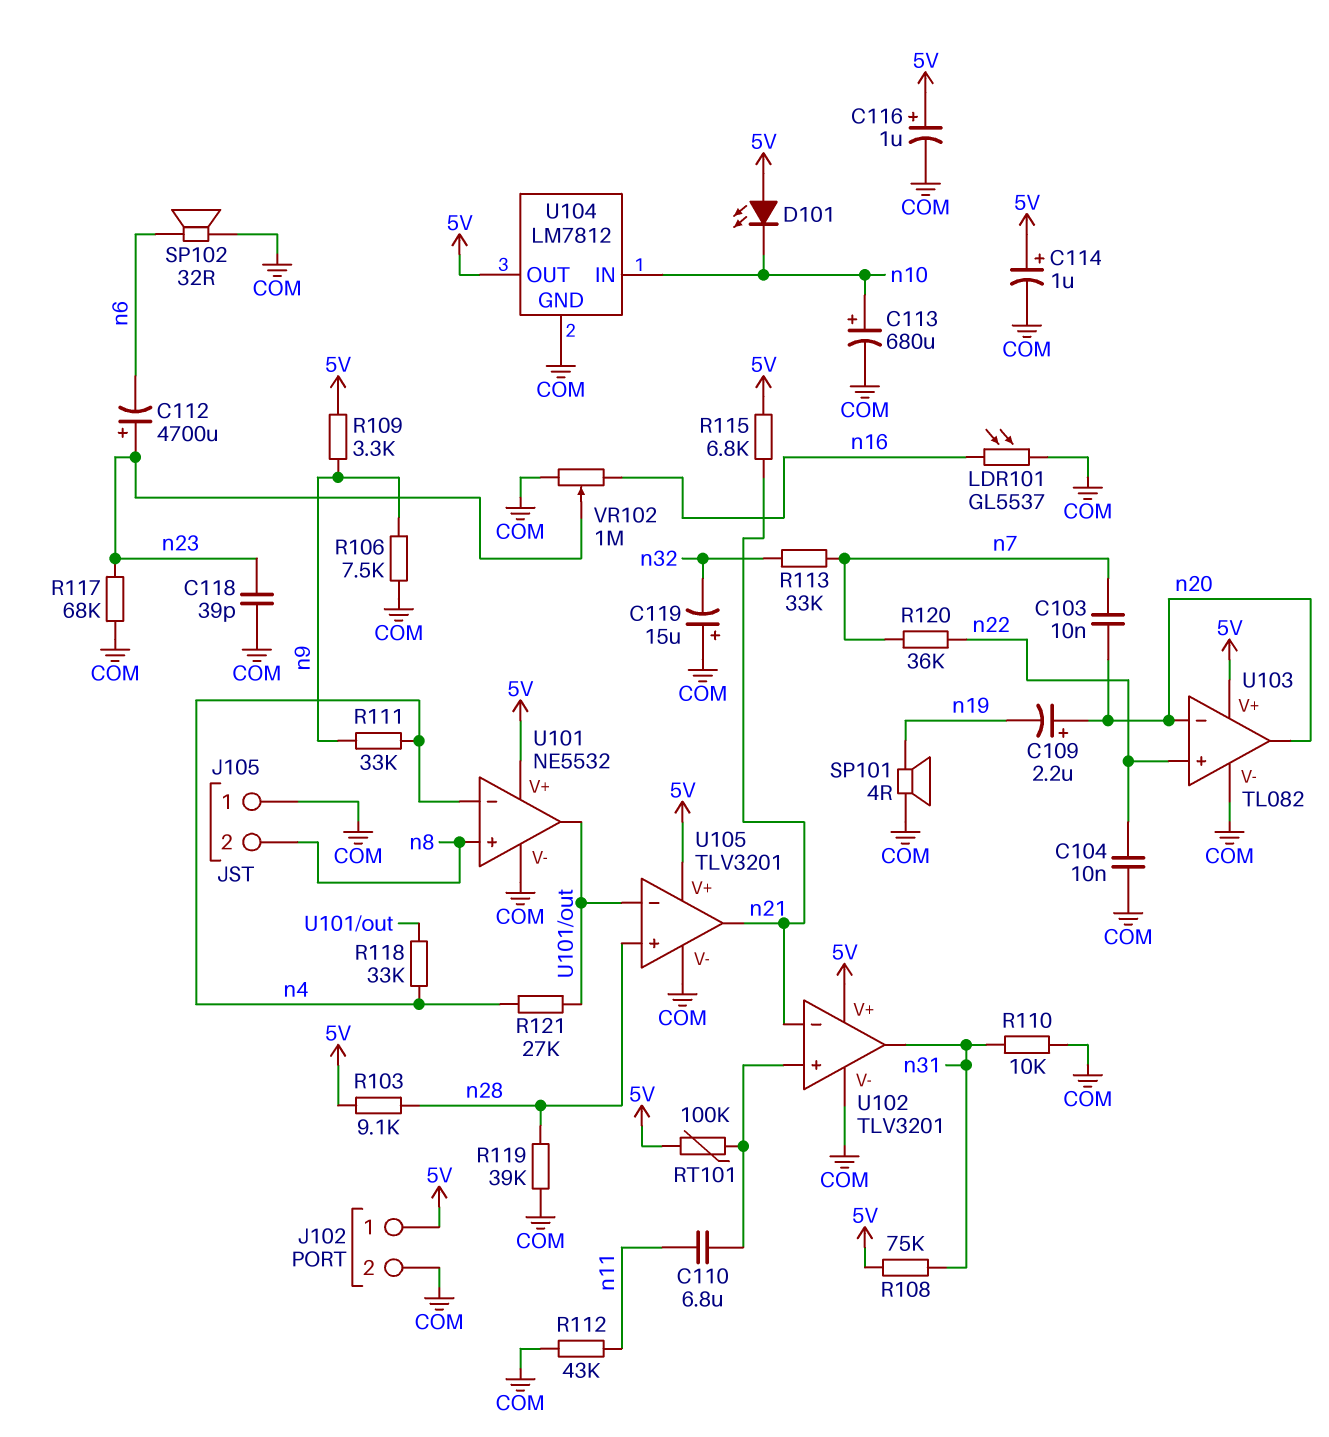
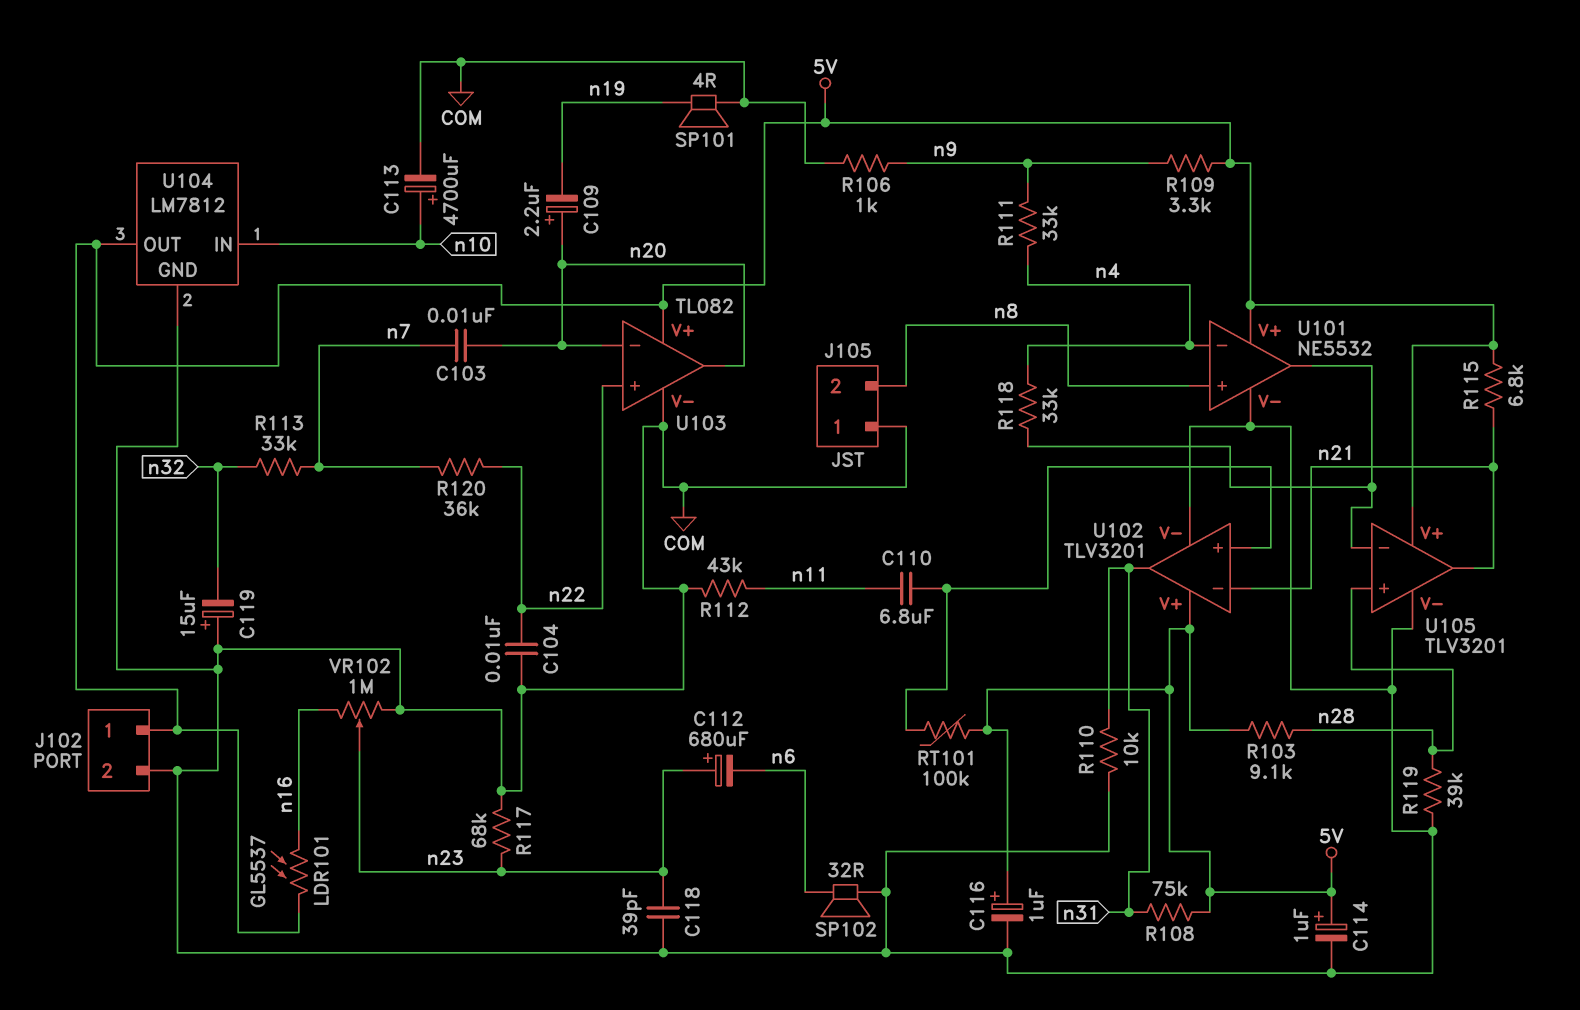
C112: 4700uF (plus n23, minus n6) -> 680uF (plus n23, minus n6)
C113: 680uF (plus n10, minus COM) -> 4700uF (plus n10, minus COM)
D101: LED (A 5V, K n10) -> none
LDR101: GL5537 (COM, n16) -> GL5537 (5V, n16)
R106: 7.5k (COM, n9) -> 1k (COM, n9)
R121: 27k (U101/out, n4) -> none

